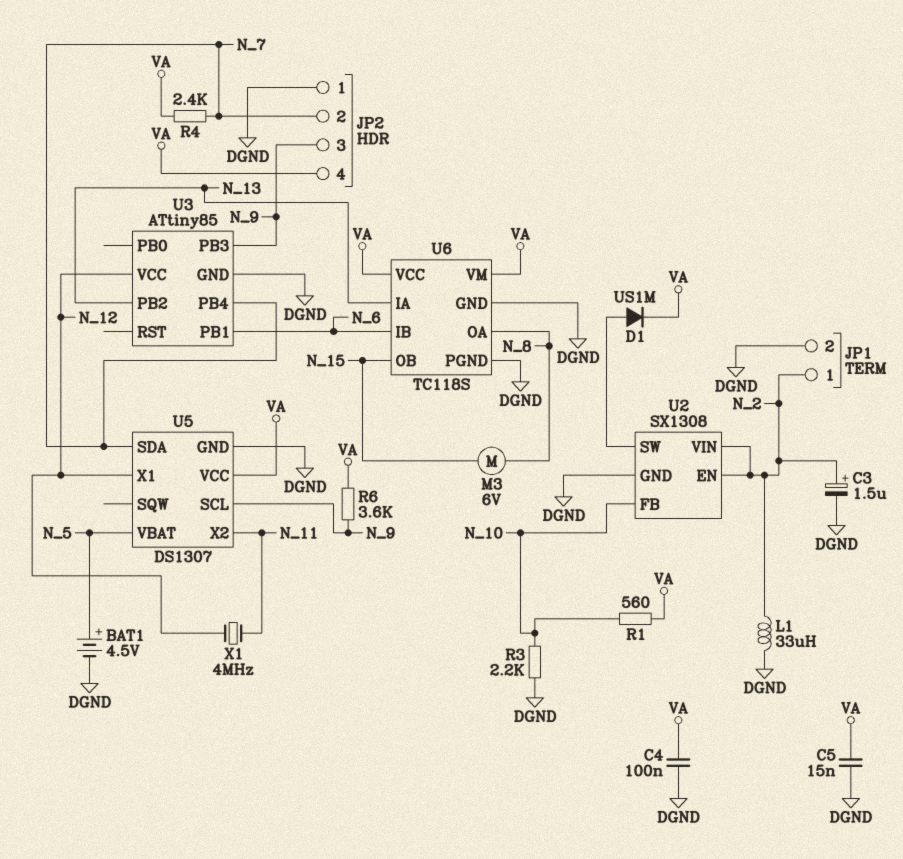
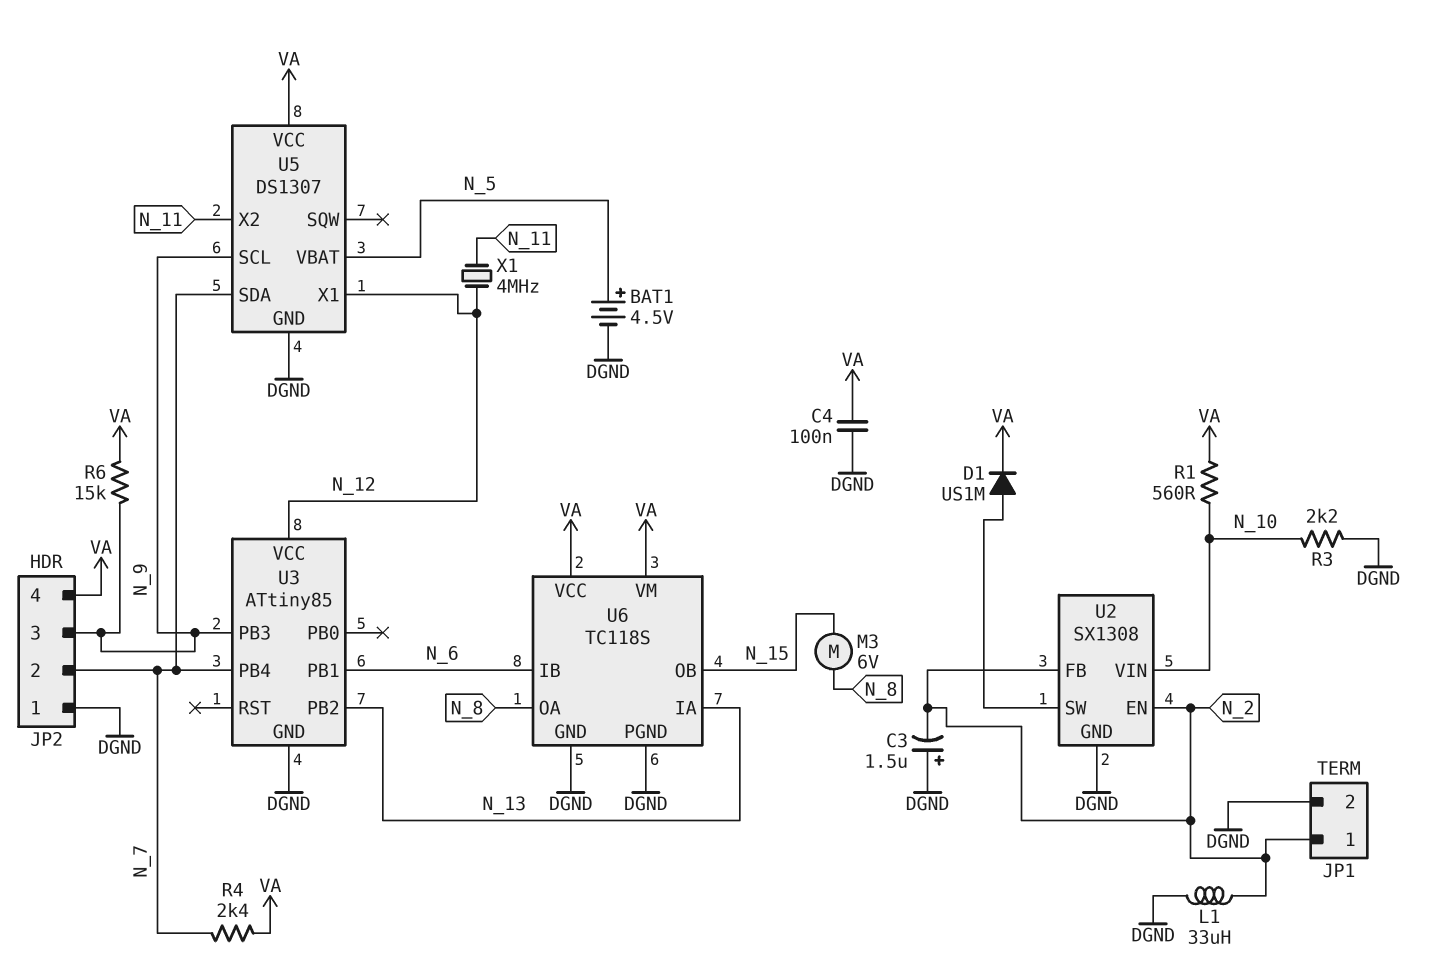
C3: 1.5uF (plus N_2, minus DGND) -> 1.5uF (plus DGND, minus N_2)
C5: 15nF (DGND, VA) -> none
R6: 3.6k (N_9, VA) -> 15k (N_9, VA)
U2 pin FB: N_10 -> N_2
U2 pin VIN: N_2 -> N_10

